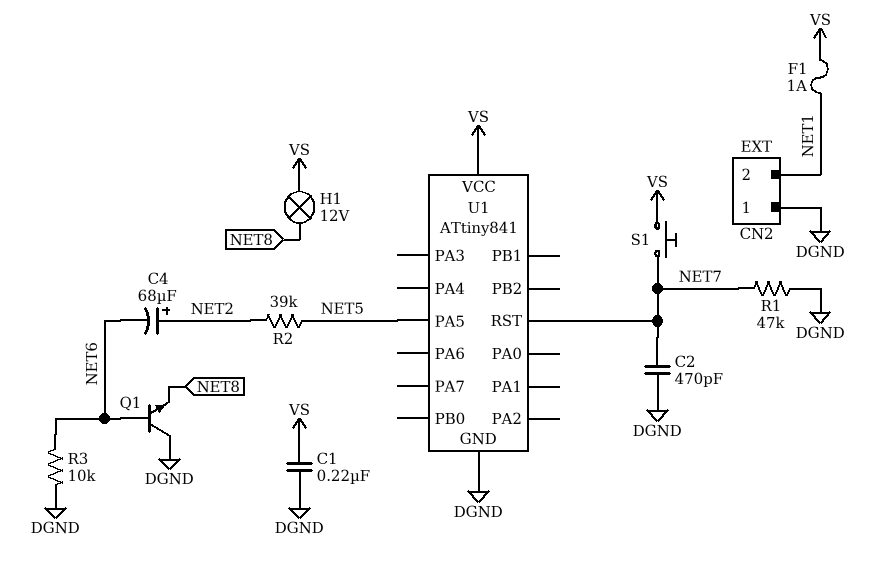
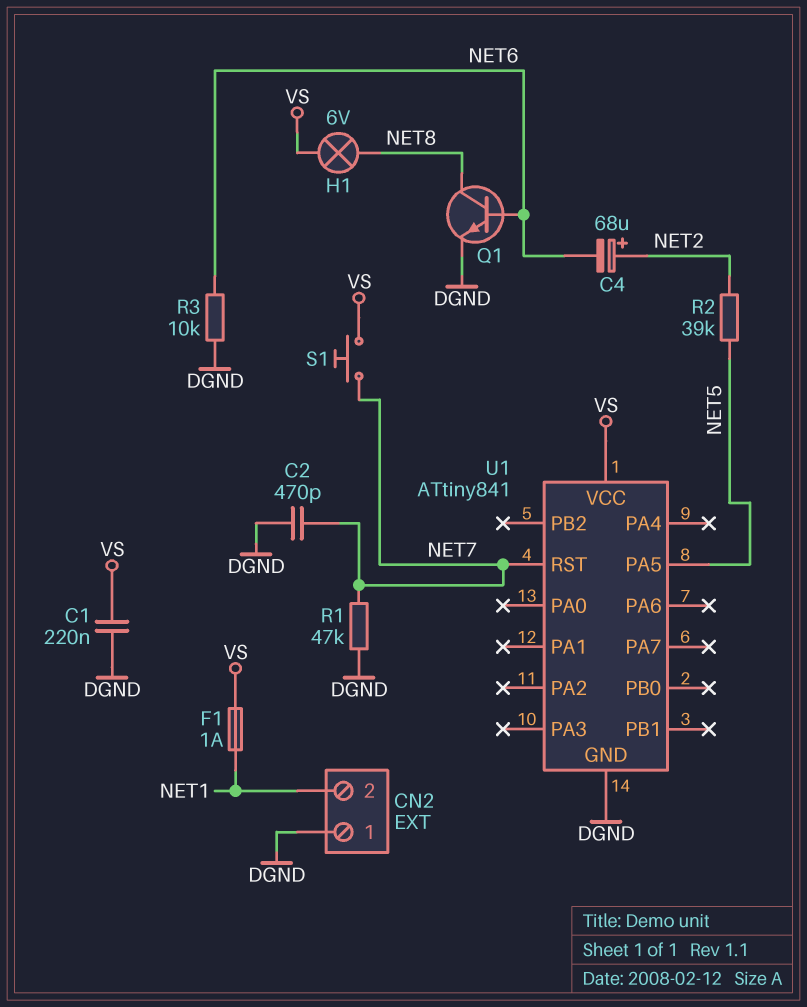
H1: lamp 12V (NET8, VS) -> lamp 6V (NET8, VS)
Q1: NPN (B NET6, C DGND, E NET8) -> NPN (B NET6, C NET8, E DGND)

